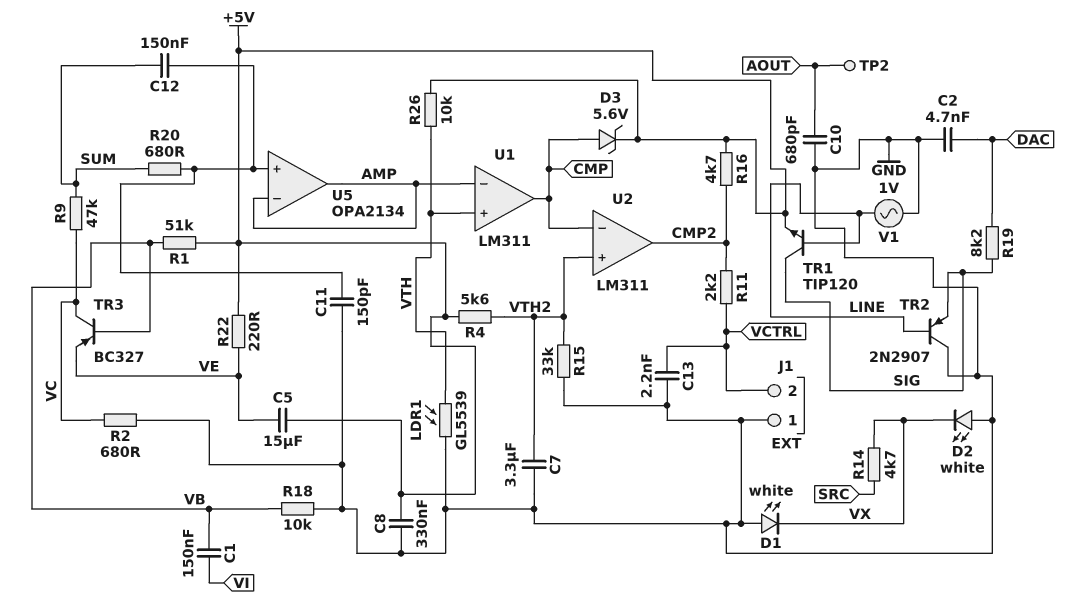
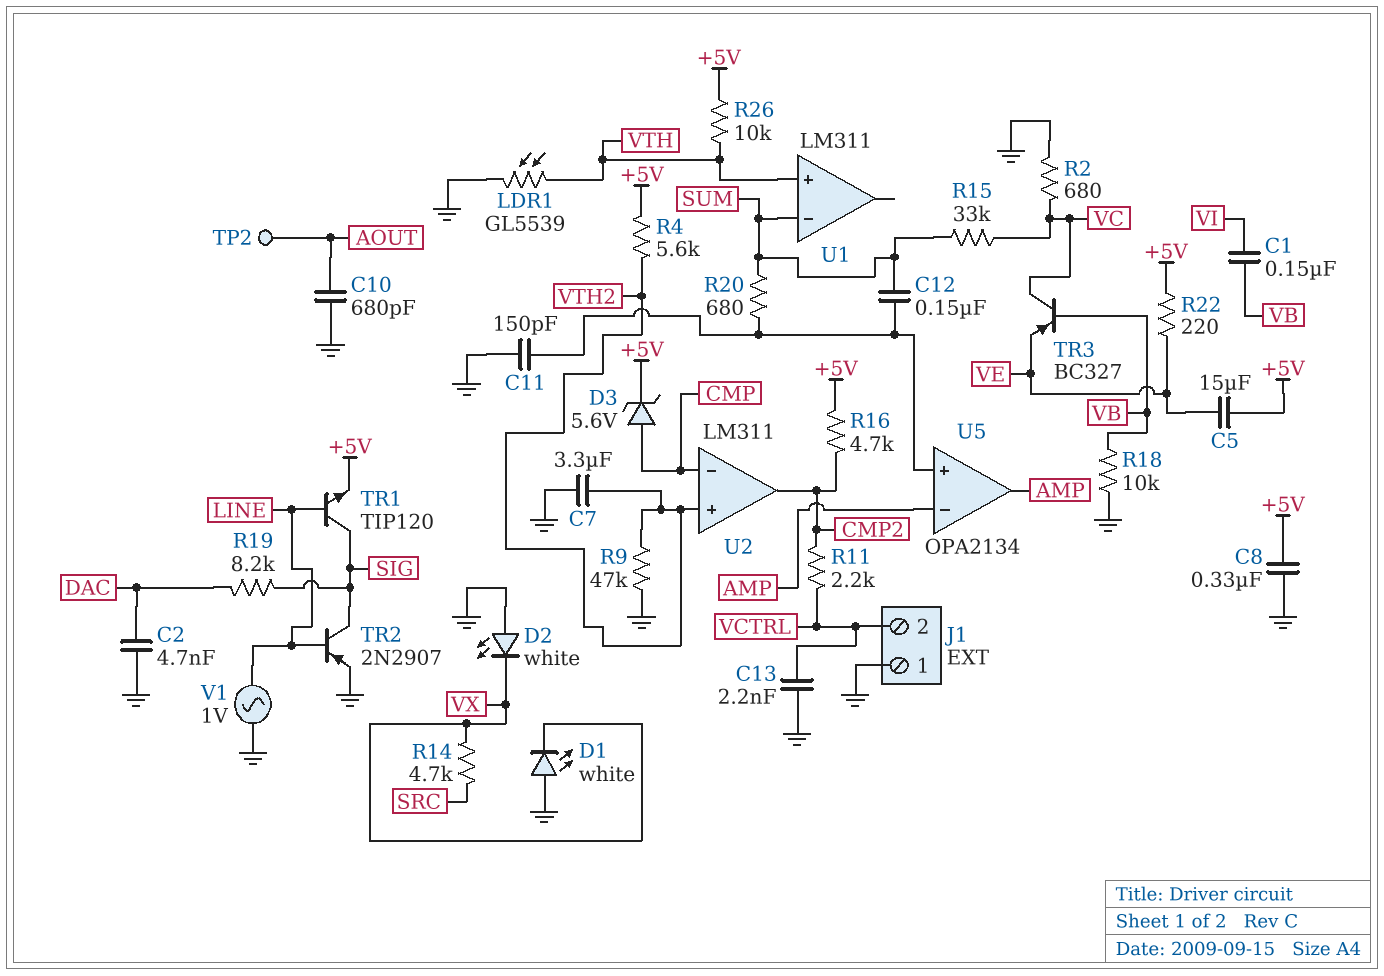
R1: 51k (+5V, VB) -> none
R9: 47k (SUM, VC) -> 47k (GND, VTH2)
R15: 33k (GND, VTH2) -> 33k (SUM, VC)
TR2: PNP 2N2907 (B LINE, C GND, E SIG) -> PNP 2N2907 (B LINE, C SIG, E GND)
U1 pin in-: AMP -> SUM
U1 pin out: CMP -> none

